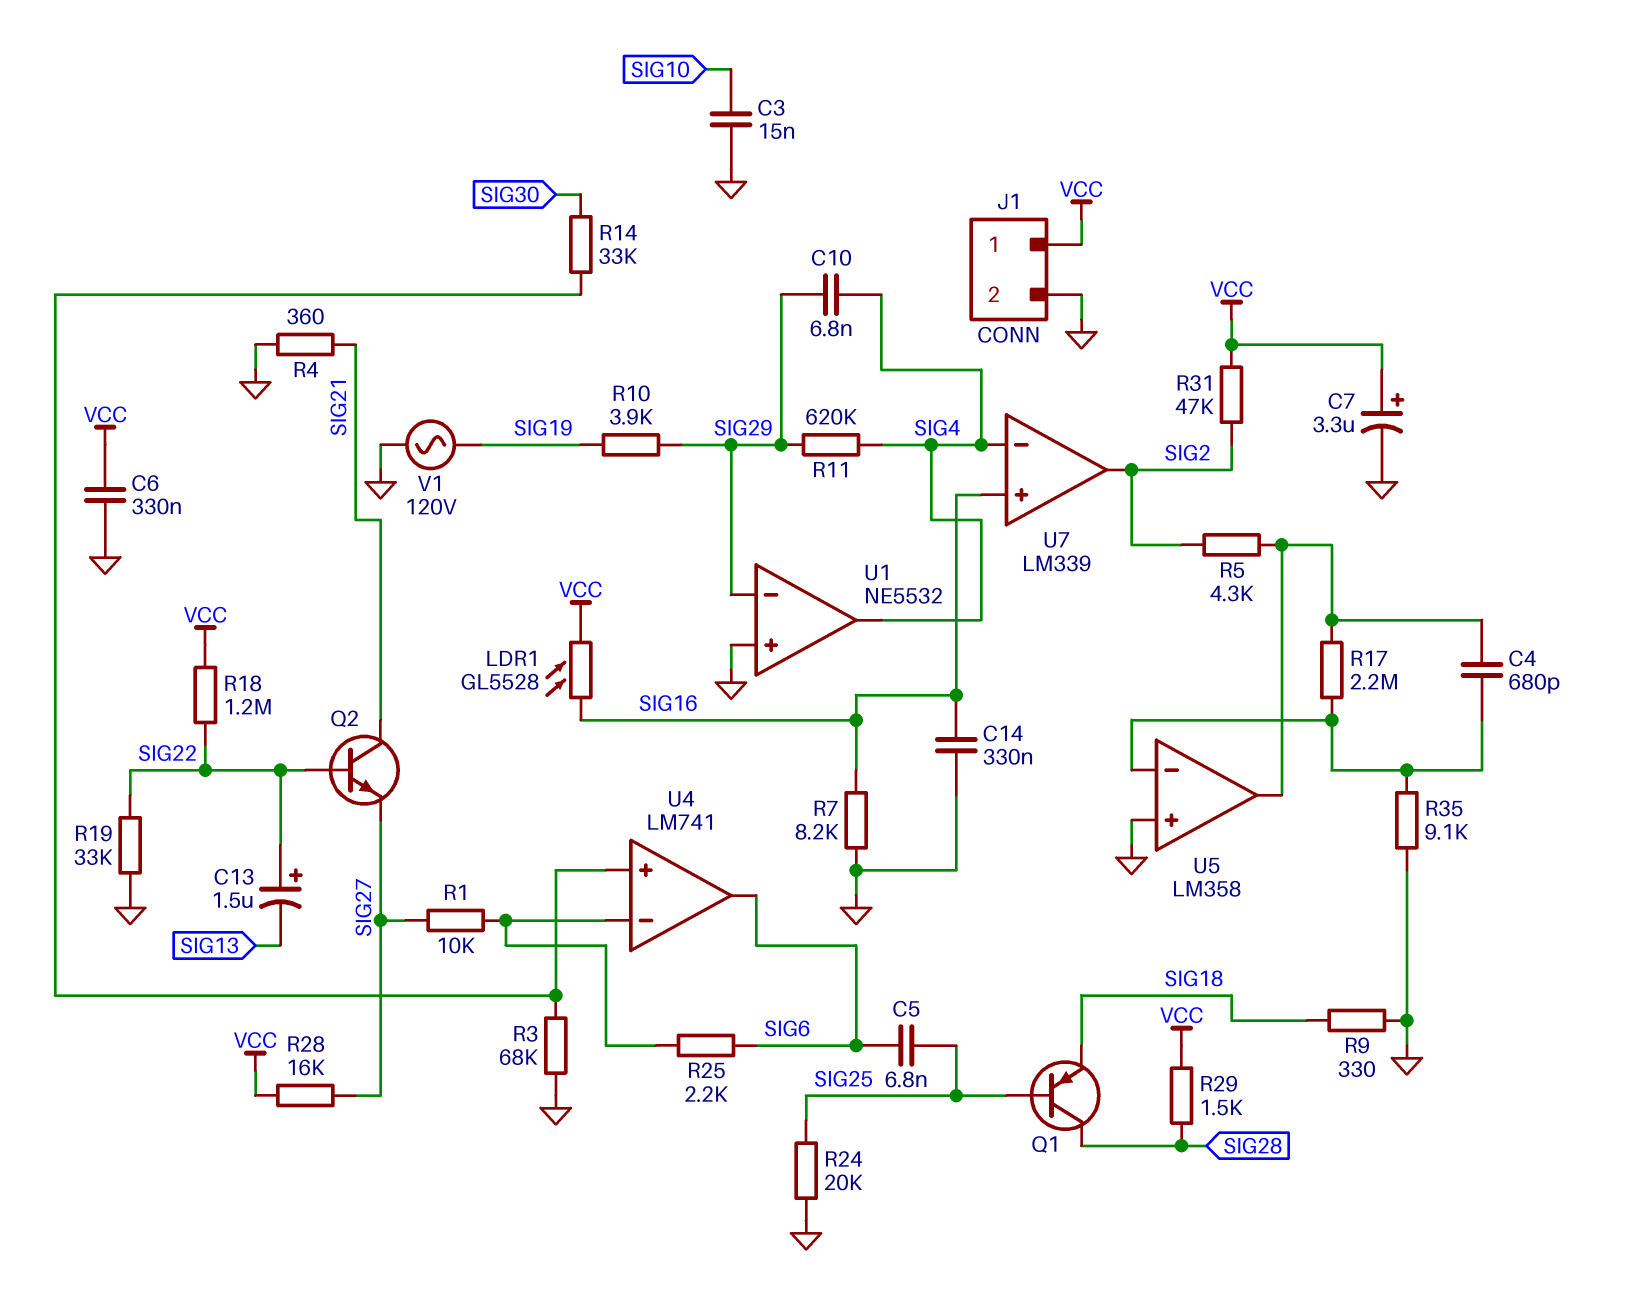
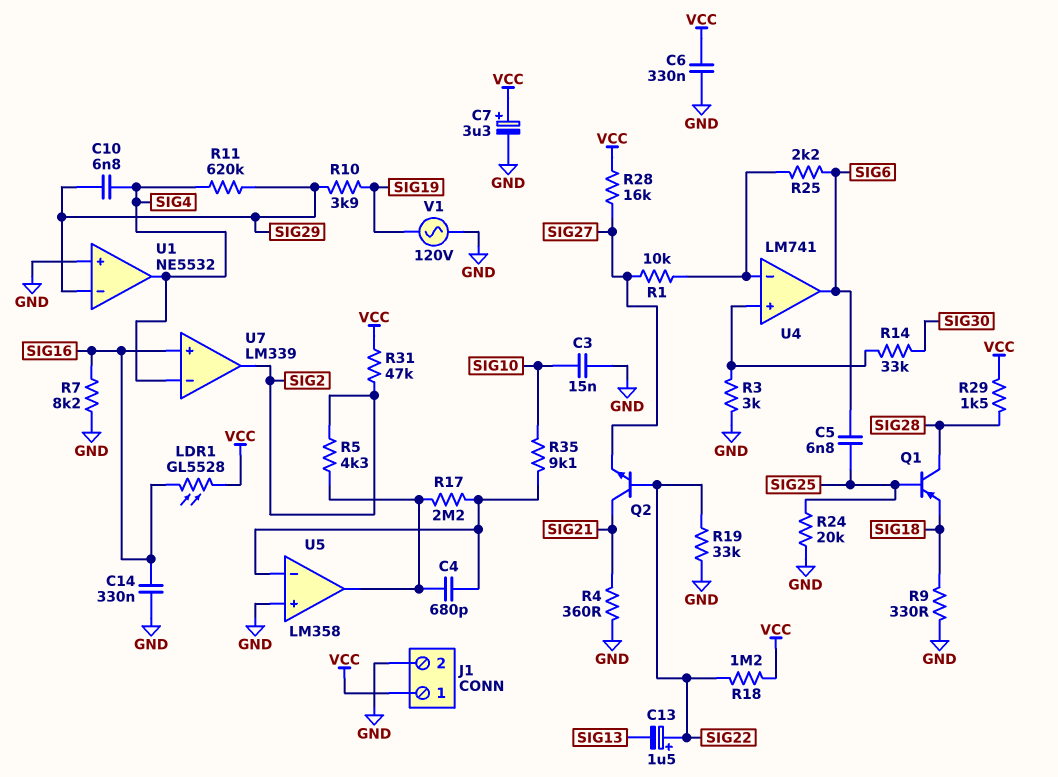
R3: 68k (GND, U4/in+) -> 3k (GND, U4/in+)
R35: 9.1k (GND, U5/in-) -> 9.1k (SIG10, U5/in-)

